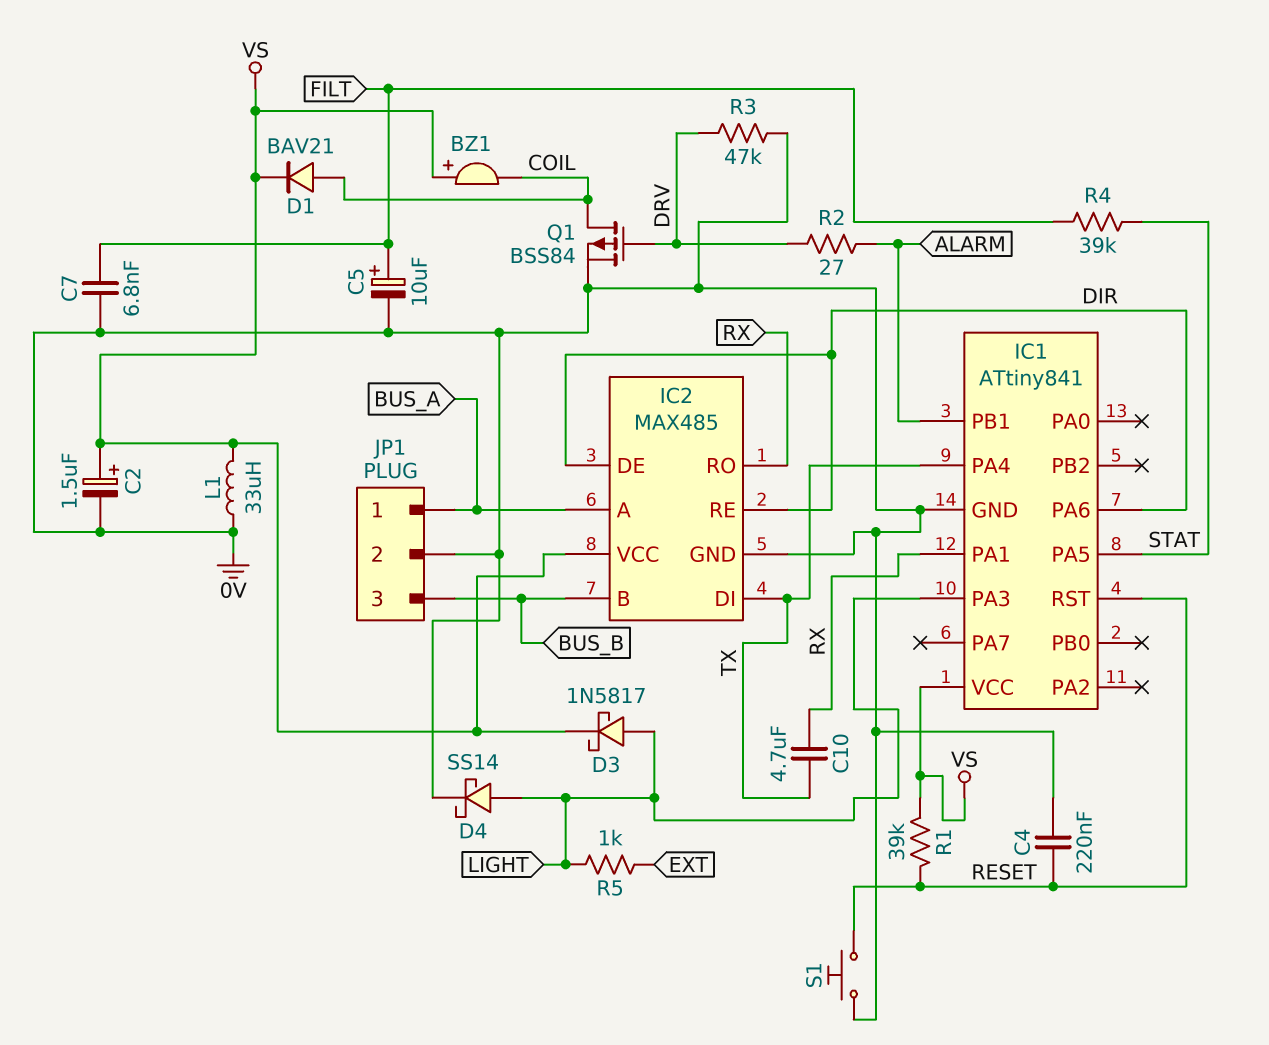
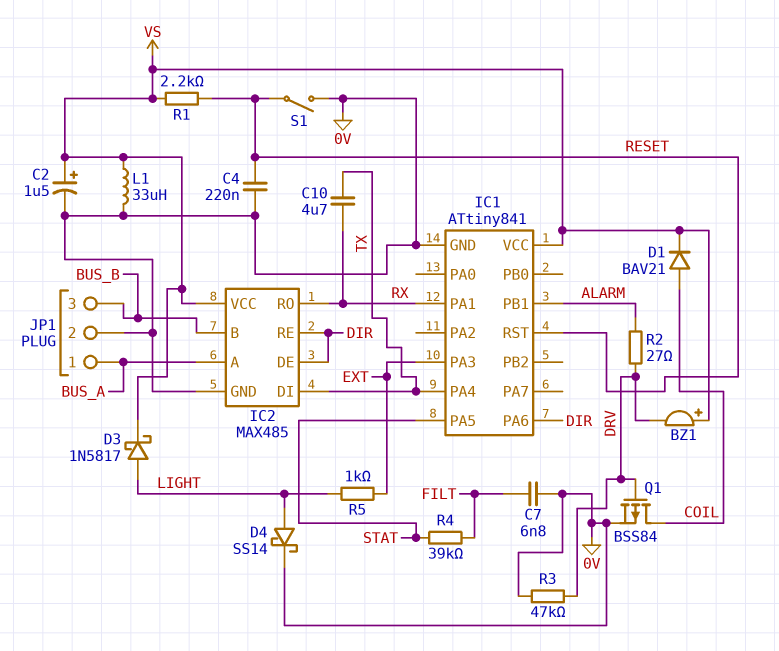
BZ1: buzzer (plus VS, minus COIL) -> buzzer (plus VS, minus DRV)
C5: 10uF (plus FILT, minus 0V) -> none
IC1 pin PA3: LIGHT -> EXT
R1: 39k (RESET, VS) -> 2.2k (RESET, VS)
S1: button (0V, RESET) -> switch (0V, RESET)

